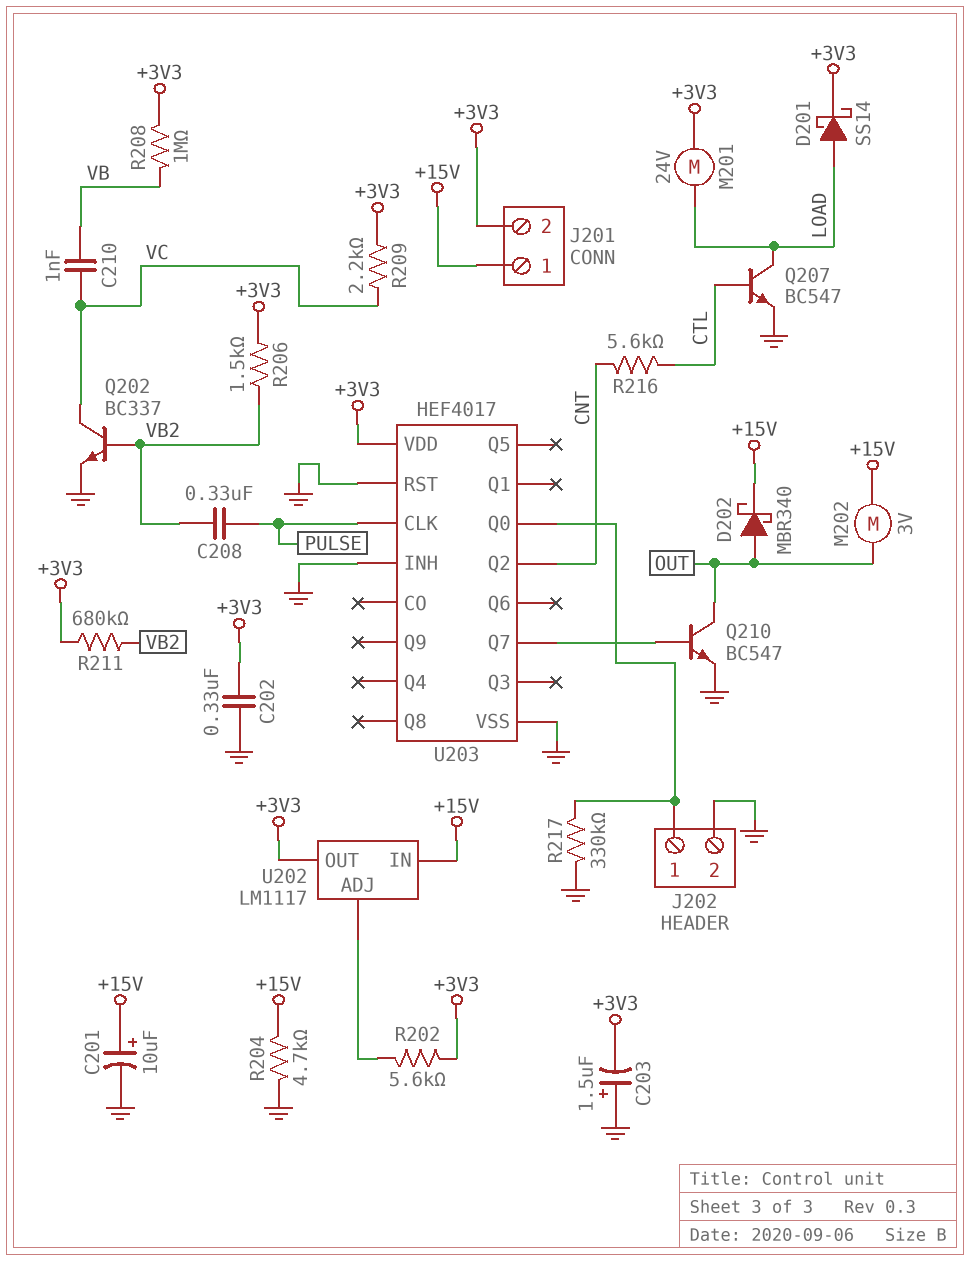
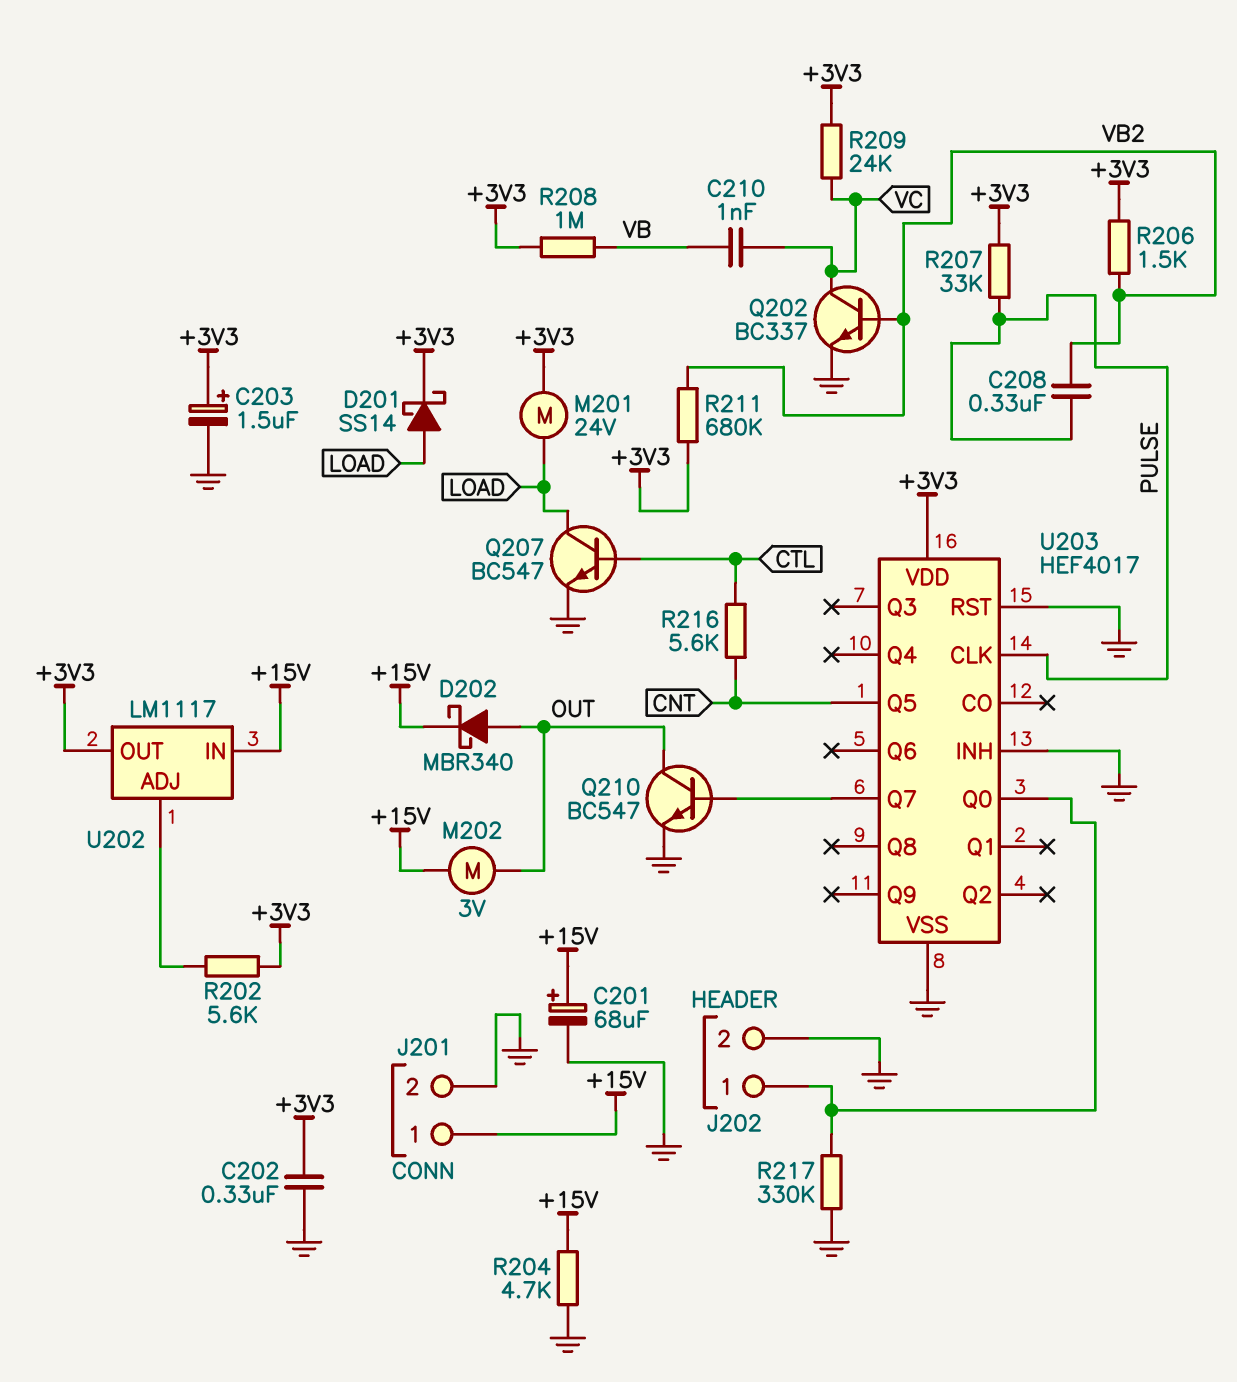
C201: 10uF (plus +15V, minus GND) -> 68uF (plus +15V, minus GND)
C203: 1.5uF (plus GND, minus +3V3) -> 1.5uF (plus +3V3, minus GND)
J201 pin 2: +3V3 -> GND
R207: none -> 33k (+3V3, PULSE)
R209: 2.2k (+3V3, VC) -> 24k (+3V3, VC)
U203 pin Q2: CNT -> none
U203 pin Q5: none -> CNT

